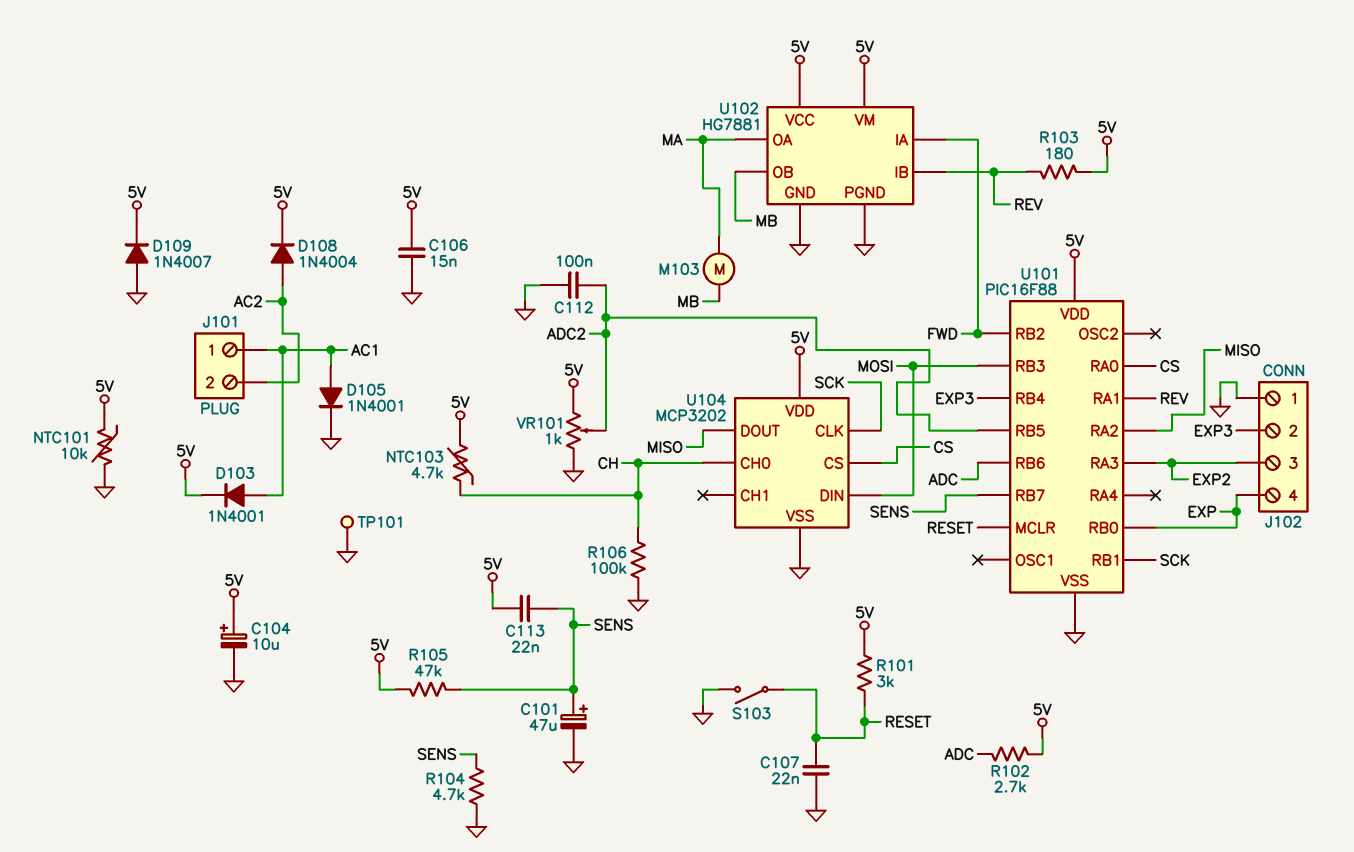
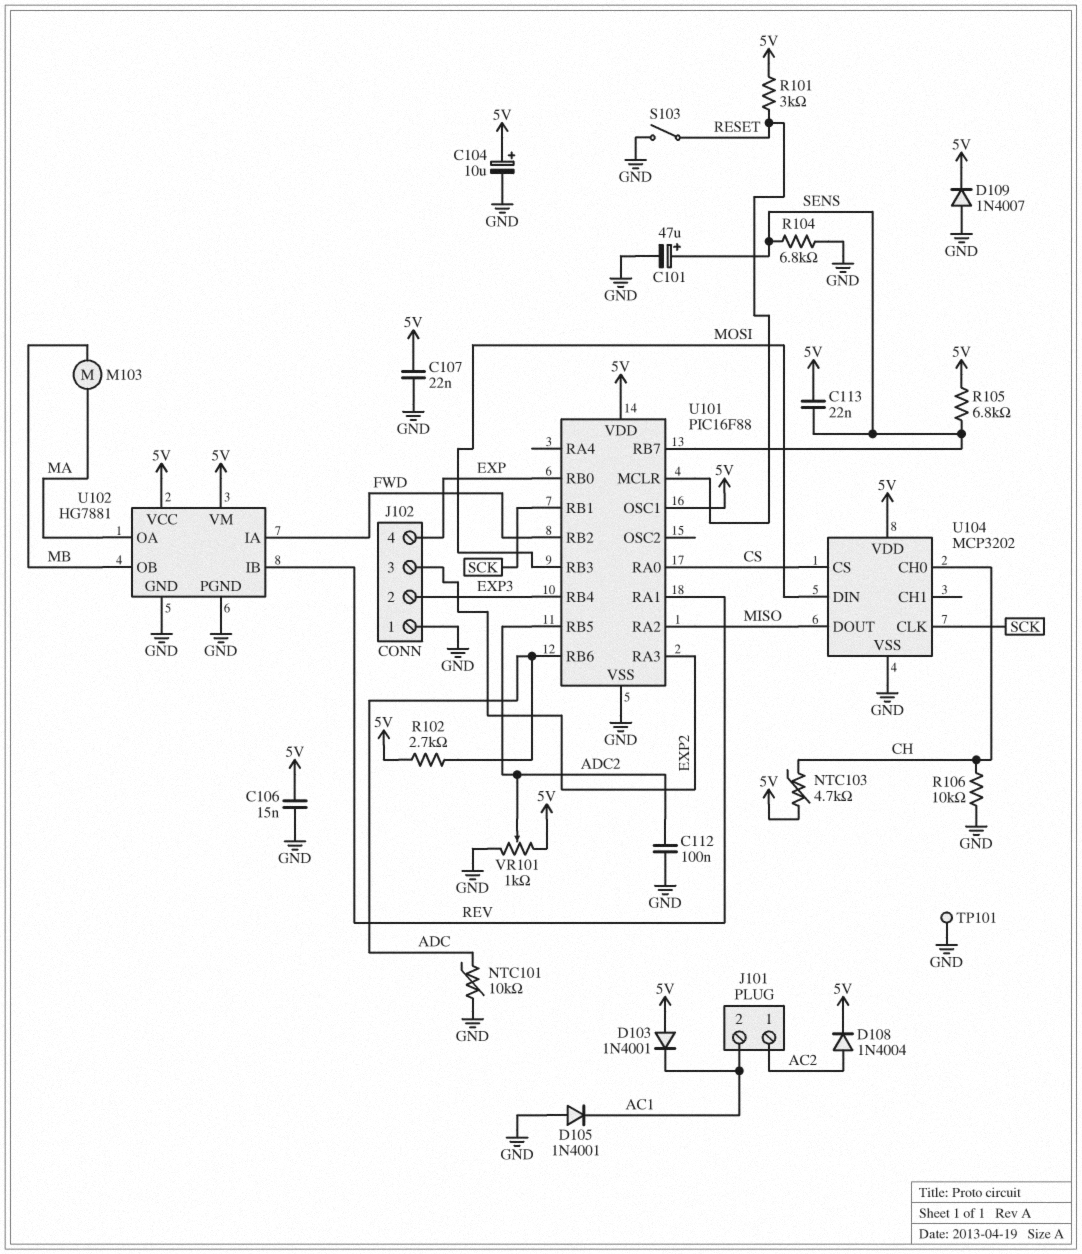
C107: 22nF (GND, RESET) -> 22nF (5V, GND)
D103: diode 1N4001 (A AC1, K 5V) -> diode 1N4001 (A 5V, K AC1)
D105: diode 1N4001 (A AC1, K GND) -> diode 1N4001 (A GND, K AC1)
J101 pin 1: AC1 -> AC2
J101 pin 2: AC2 -> AC1
NTC101: 10k (5V, GND) -> 10k (ADC, GND)
R103: 180 (5V, REV) -> none
R104: 4.7k (GND, SENS) -> 6.8k (GND, SENS)
R105: 47k (5V, SENS) -> 6.8k (5V, SENS)
R106: 100k (CH, GND) -> 10k (CH, GND)
U101 pin OSC1: none -> 5V

